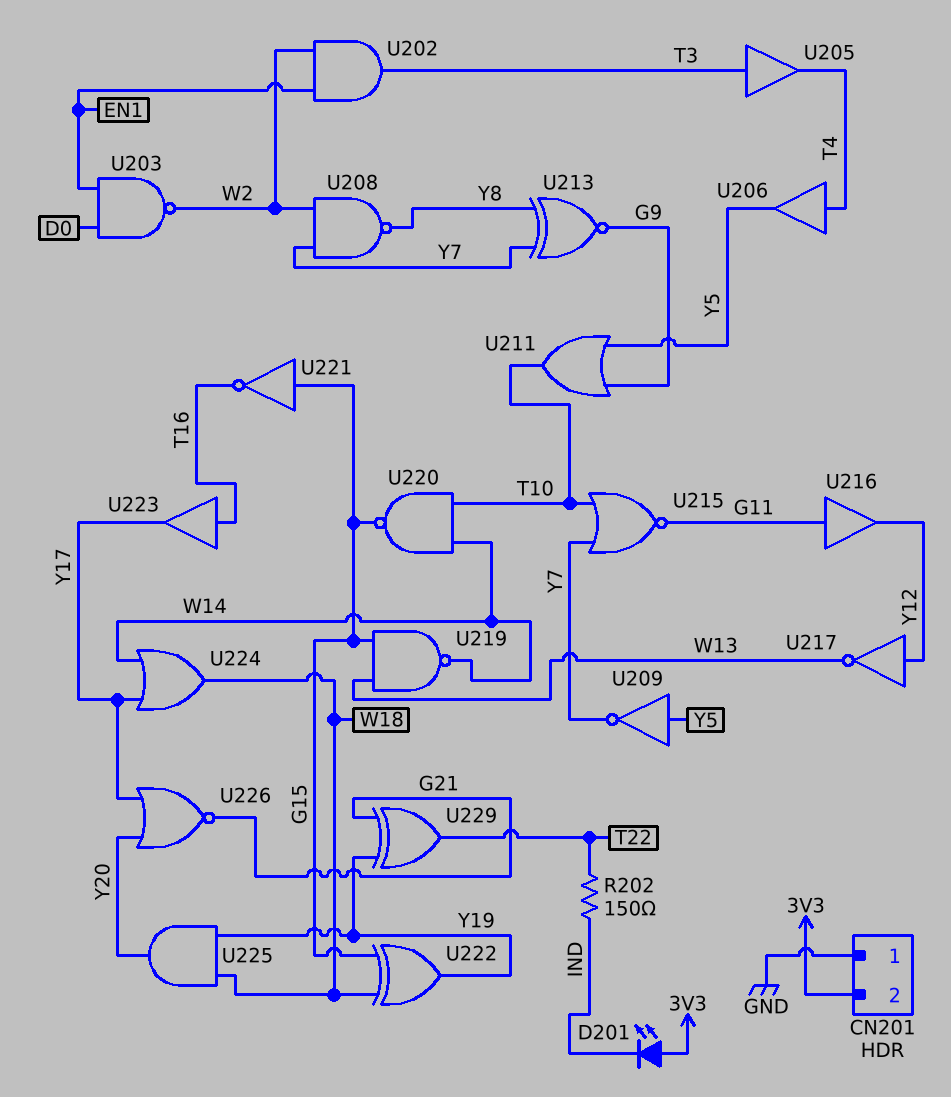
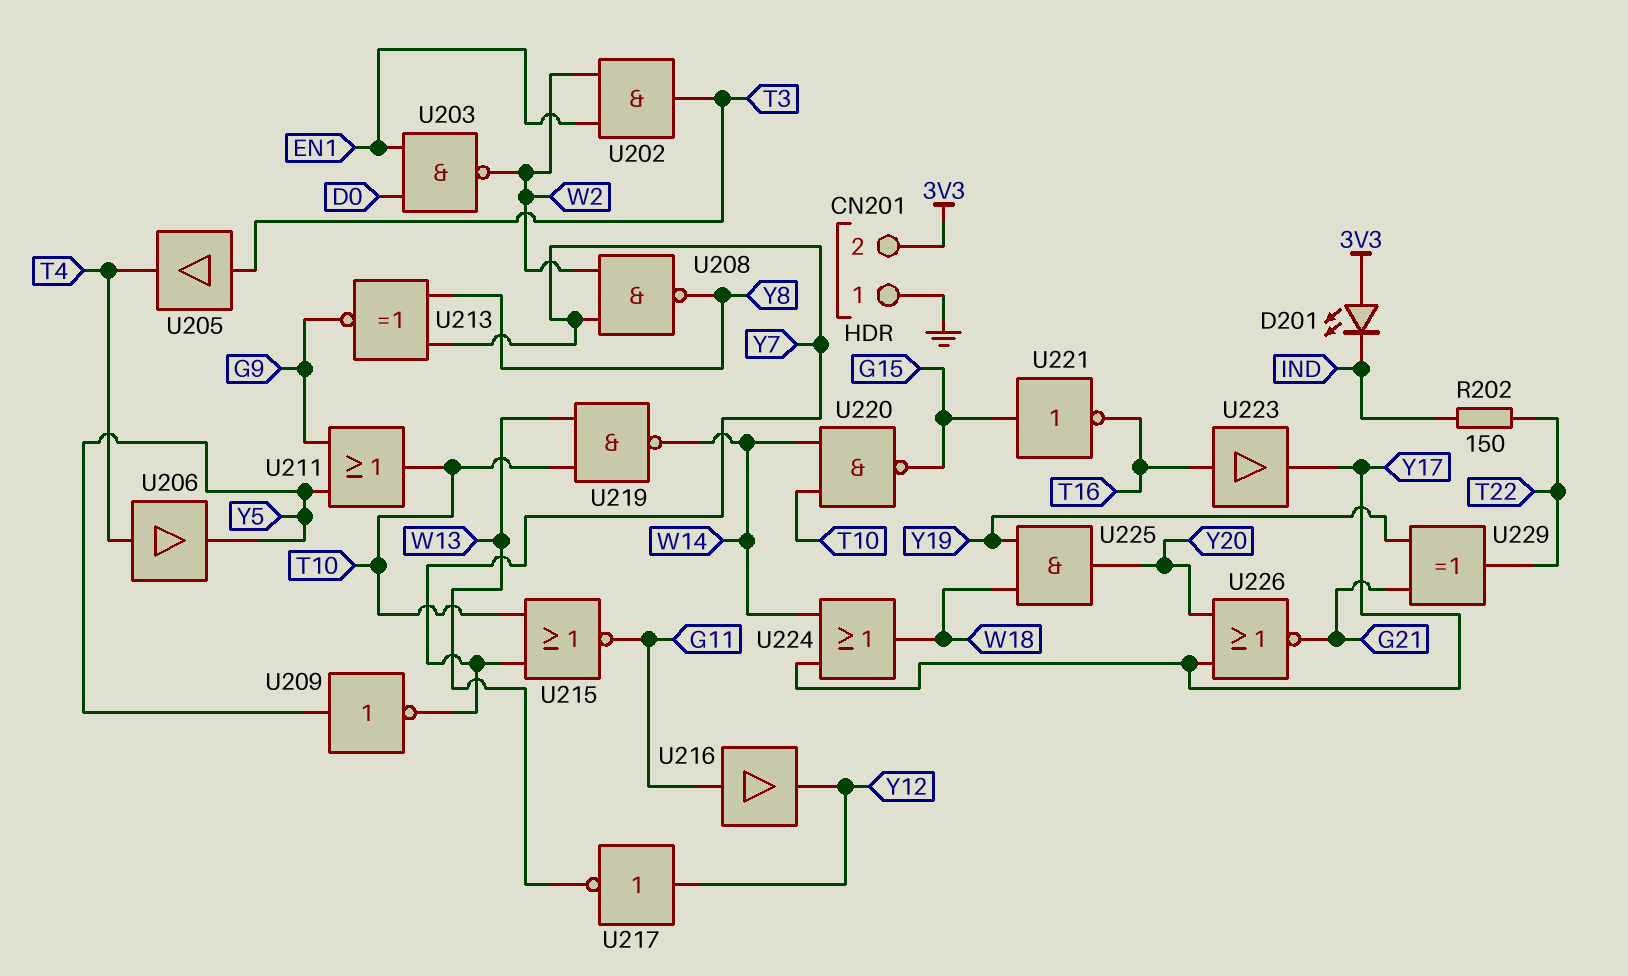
U219: NAND (in G15, in W13, out W14) -> NAND (in T10, in W13, out W14)
U222: XOR (in G15, in W18, out Y19) -> none

